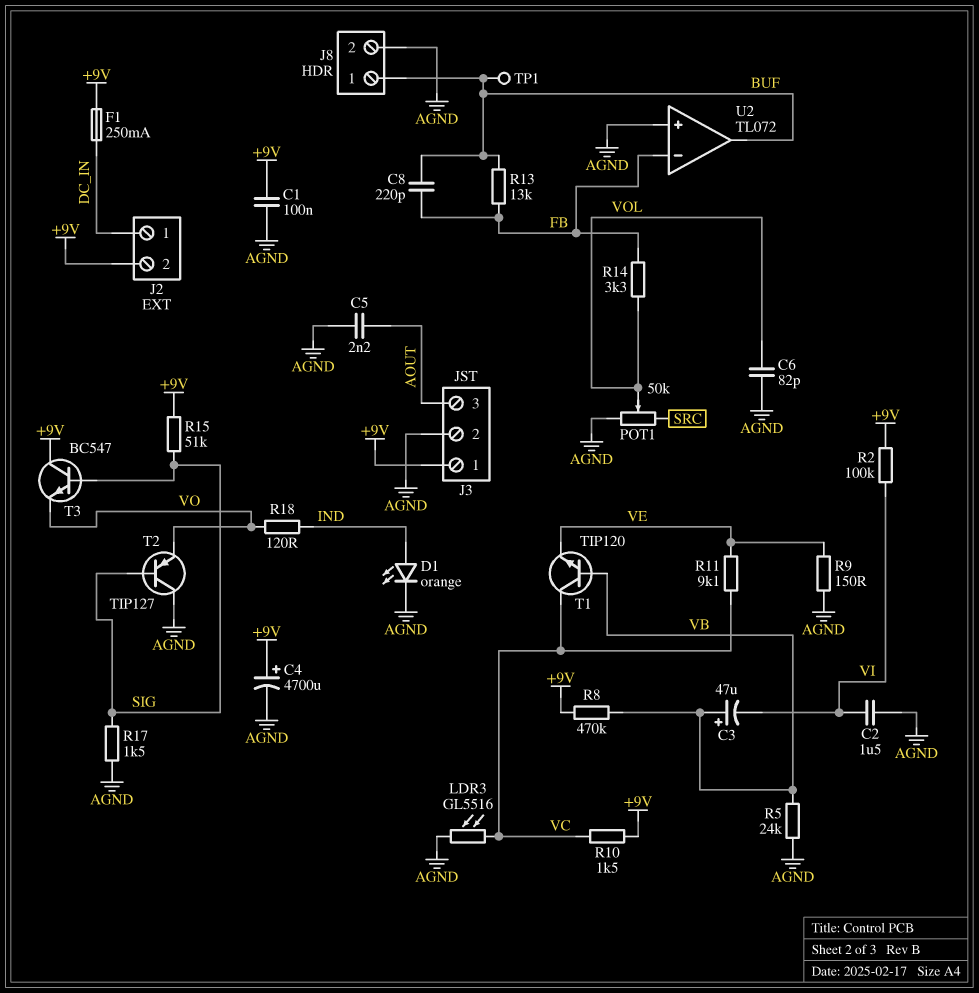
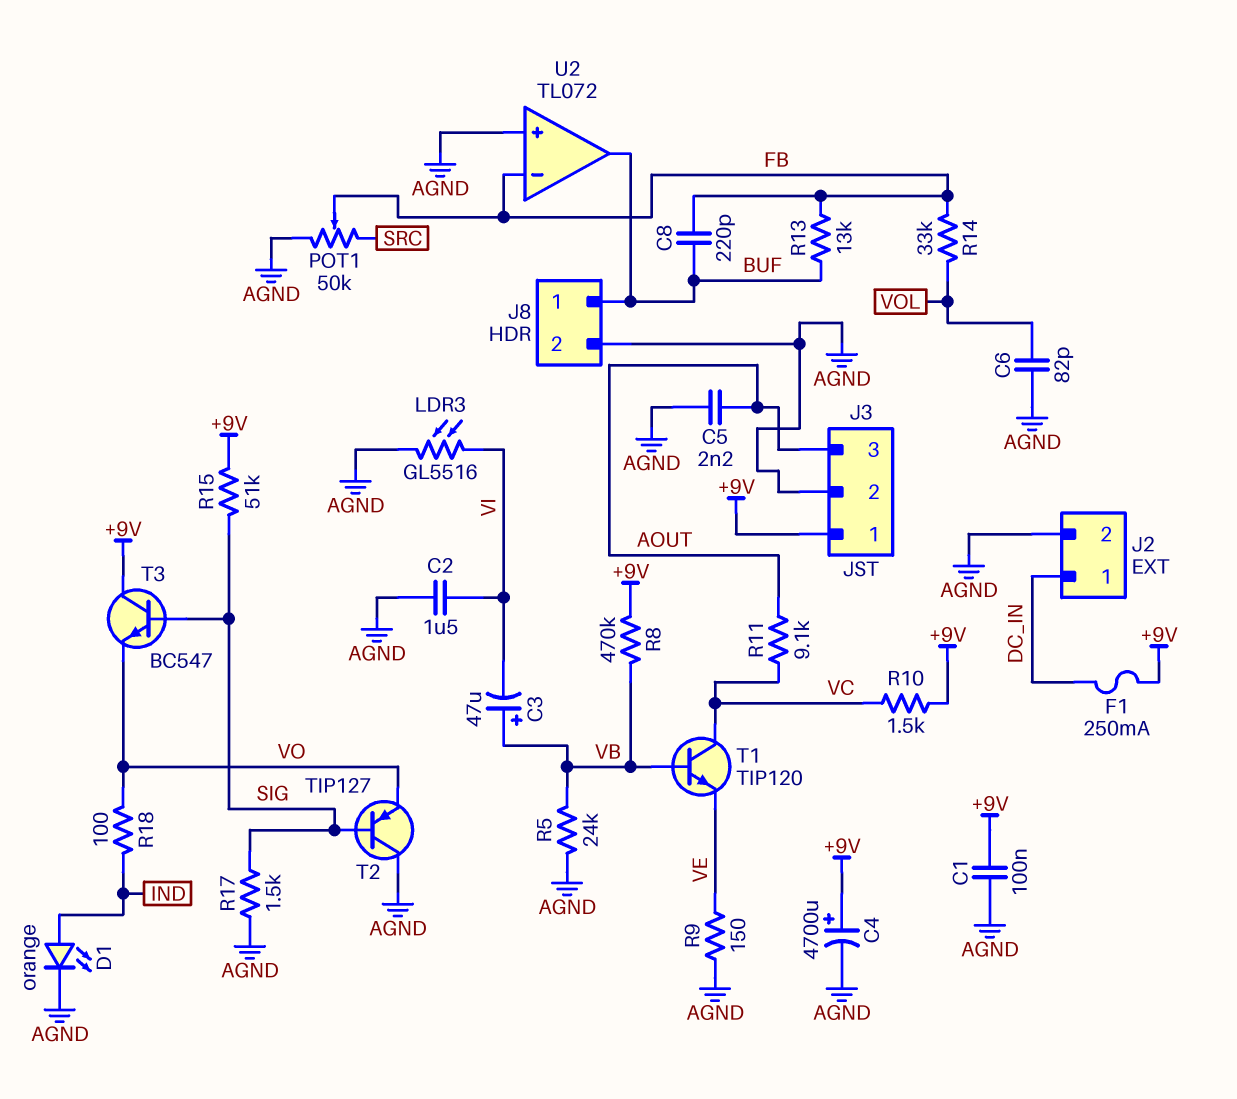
J2 pin 2: +9V -> AGND
LDR3: GL5516 (AGND, VC) -> GL5516 (AGND, VI)
POT1: 50k (AGND, SRC, wiper VOL) -> 50k (AGND, SRC, wiper FB)
R2: 100k (+9V, VI) -> none
R11: 9.1k (VC, VE) -> 9.1k (AOUT, VC)
R14: 3.3k (FB, VOL) -> 33k (FB, VOL)
R18: 120 (IND, VO) -> 100 (IND, VO)
TP1: test point (BUF) -> none

